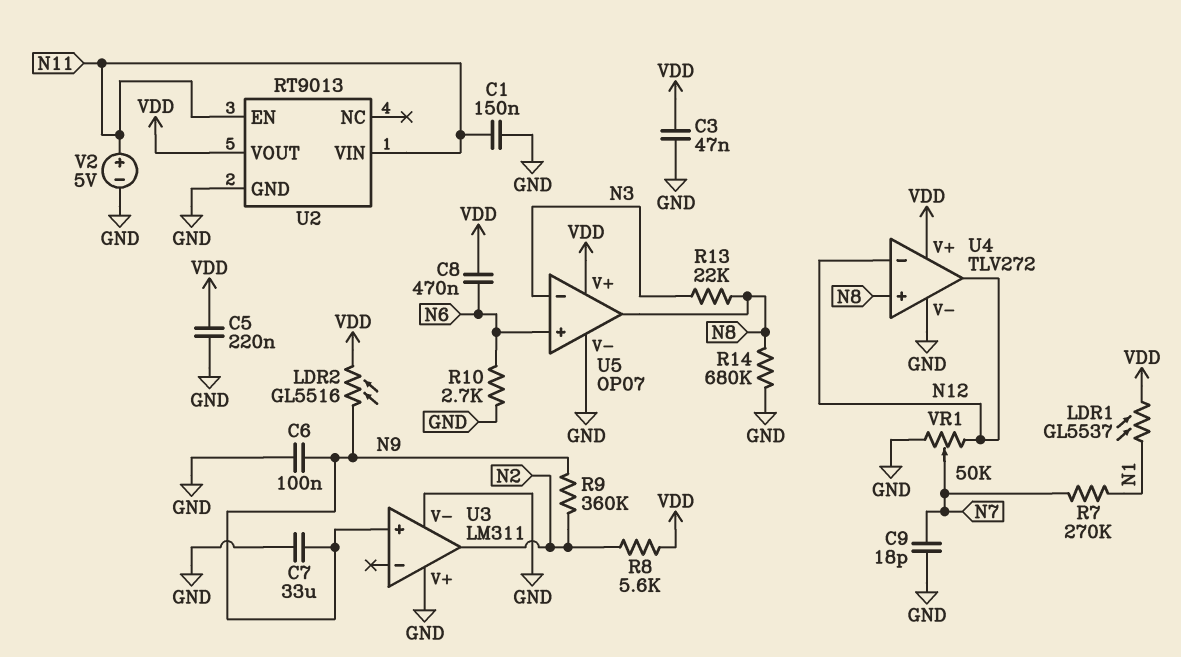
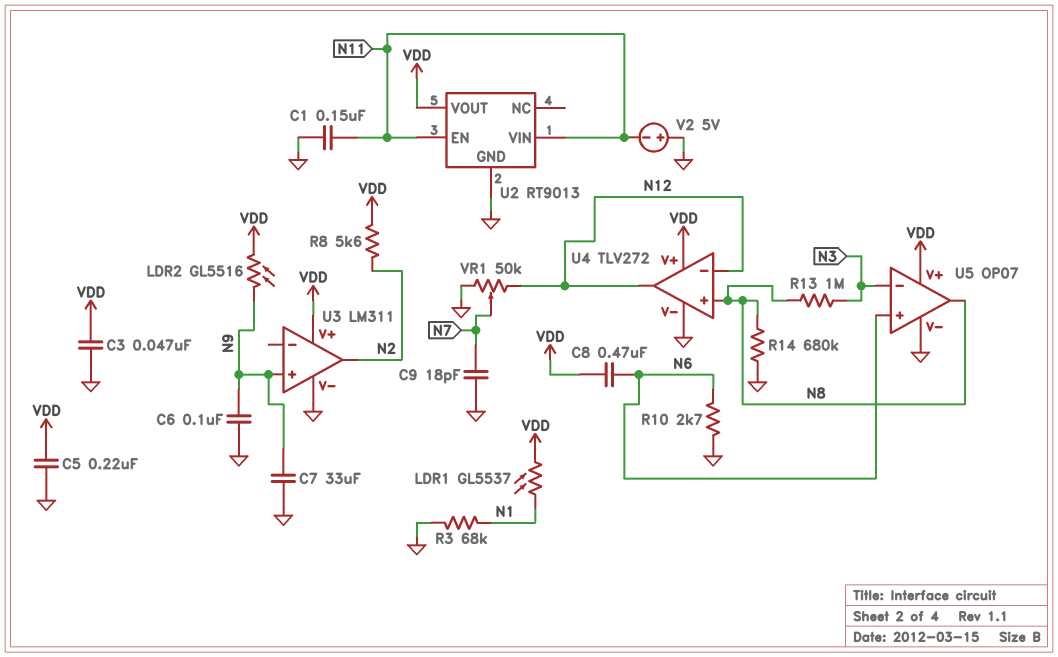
R3: none -> 68k (GND, N1)
R7: 270k (N1, N7) -> none
R9: 360k (N2, N9) -> none
R13: 22k (N3, N8) -> 1M (N3, N8)
U3 pin V+: GND -> VDD
V2: 5V (plus N11, minus GND) -> 5V (plus GND, minus N11)

